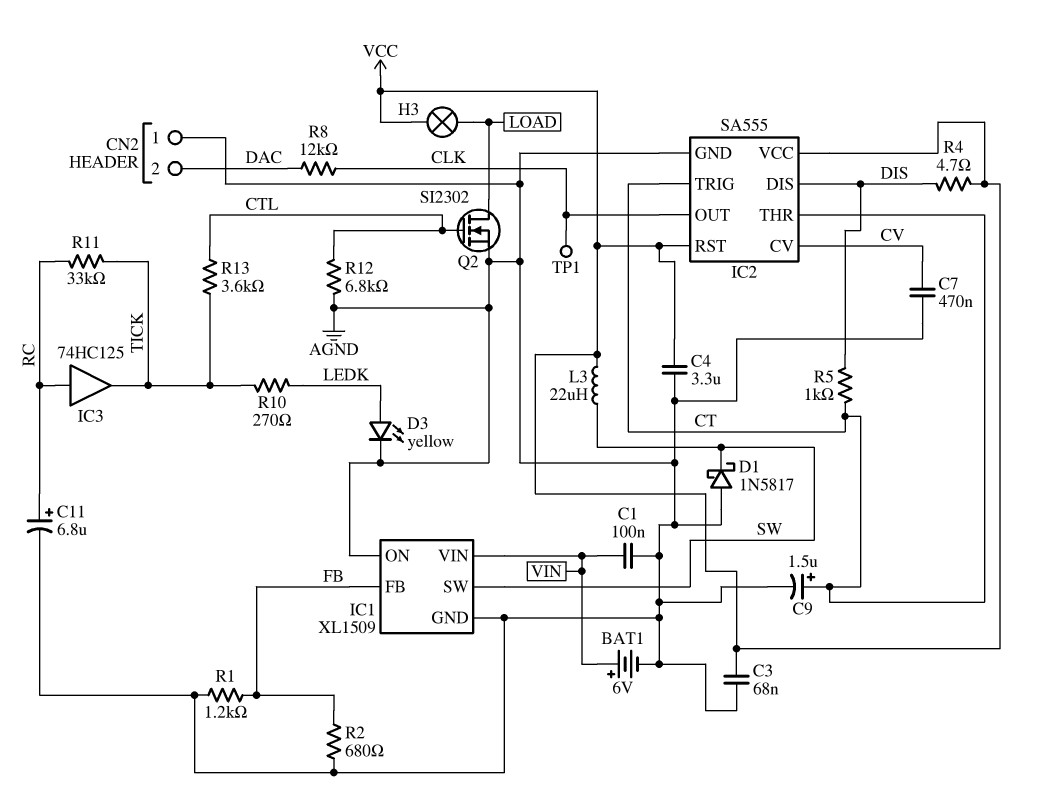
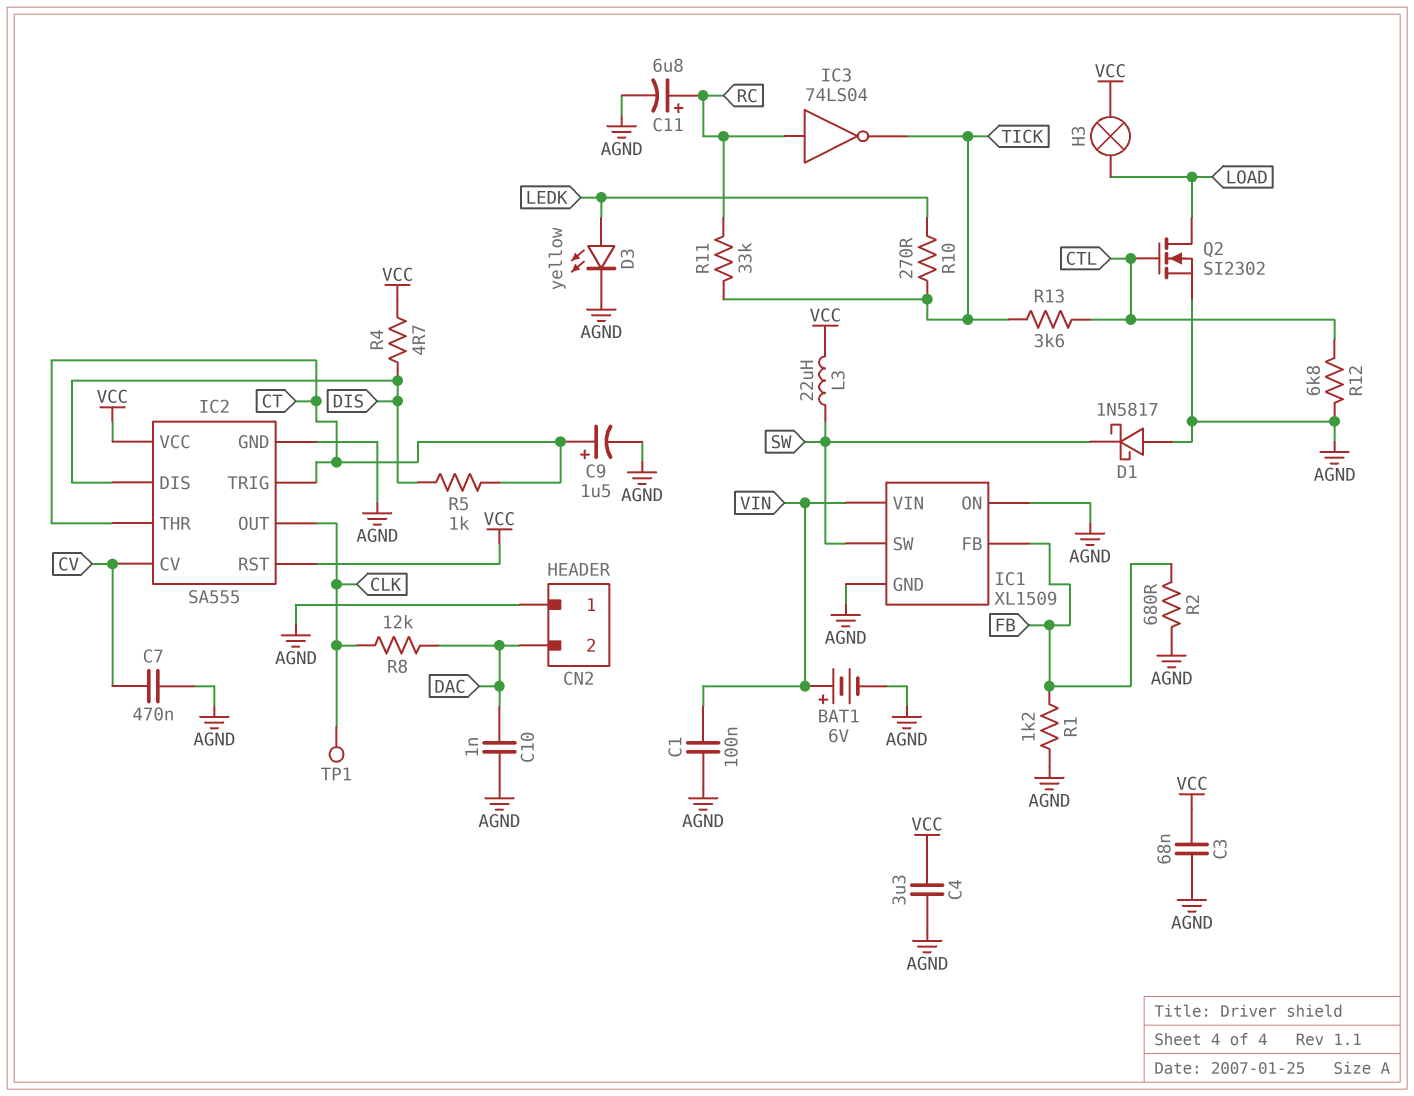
C10: none -> 1nF (AGND, DAC)
IC3: buffer 74HC125 (in RC, out TICK) -> NOT 74LS04 (in RC, out TICK)

